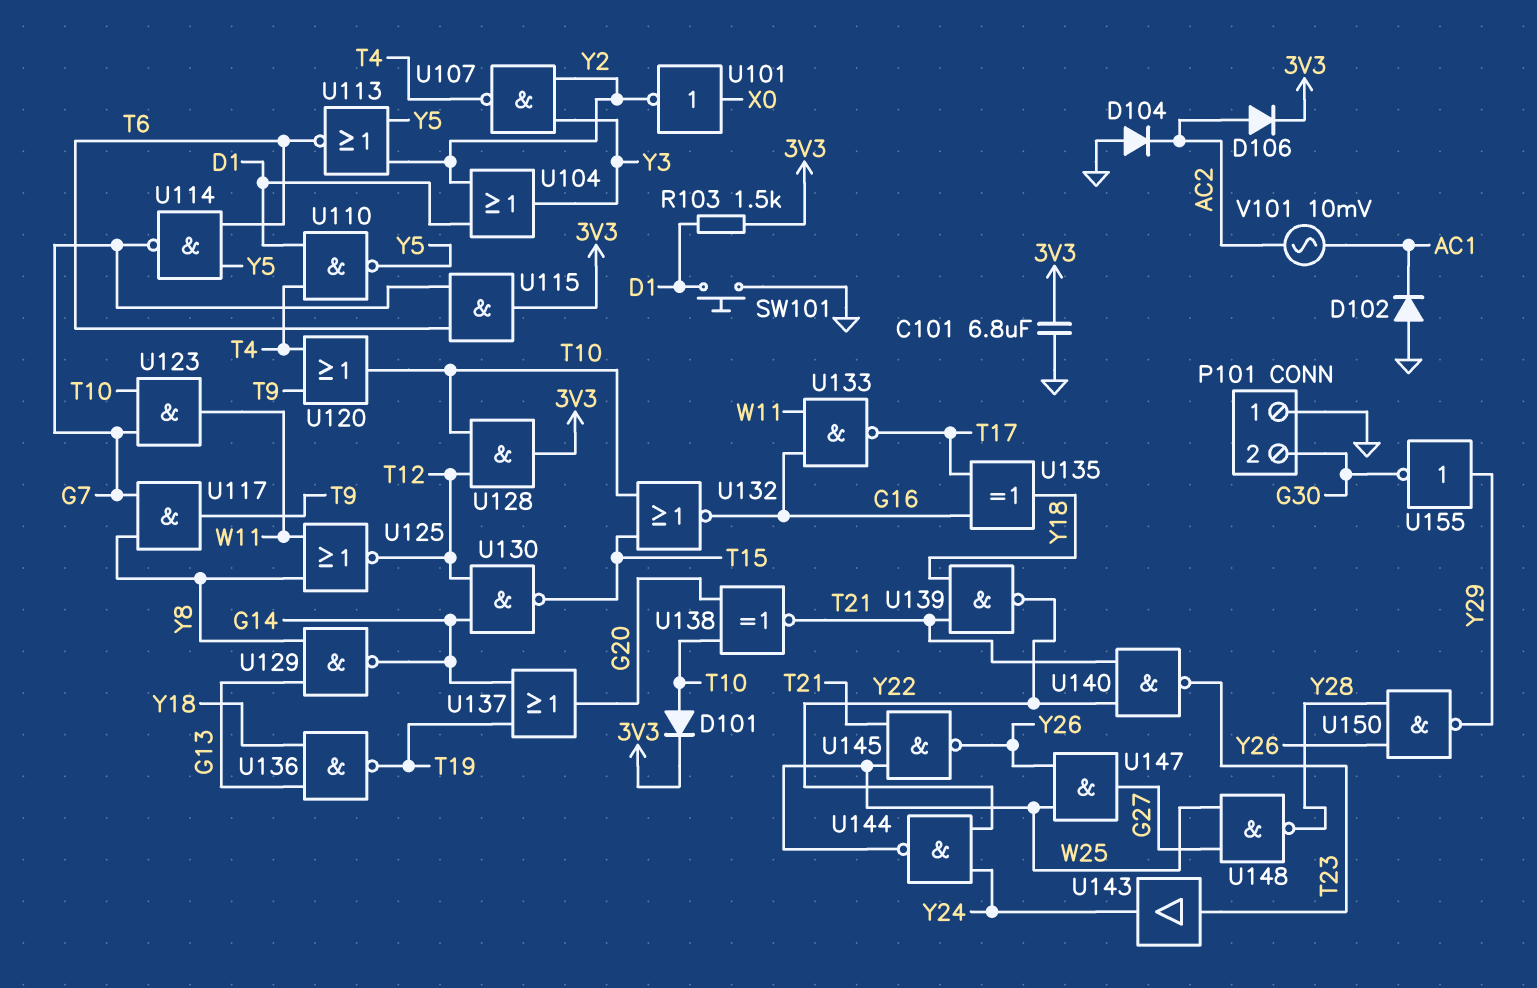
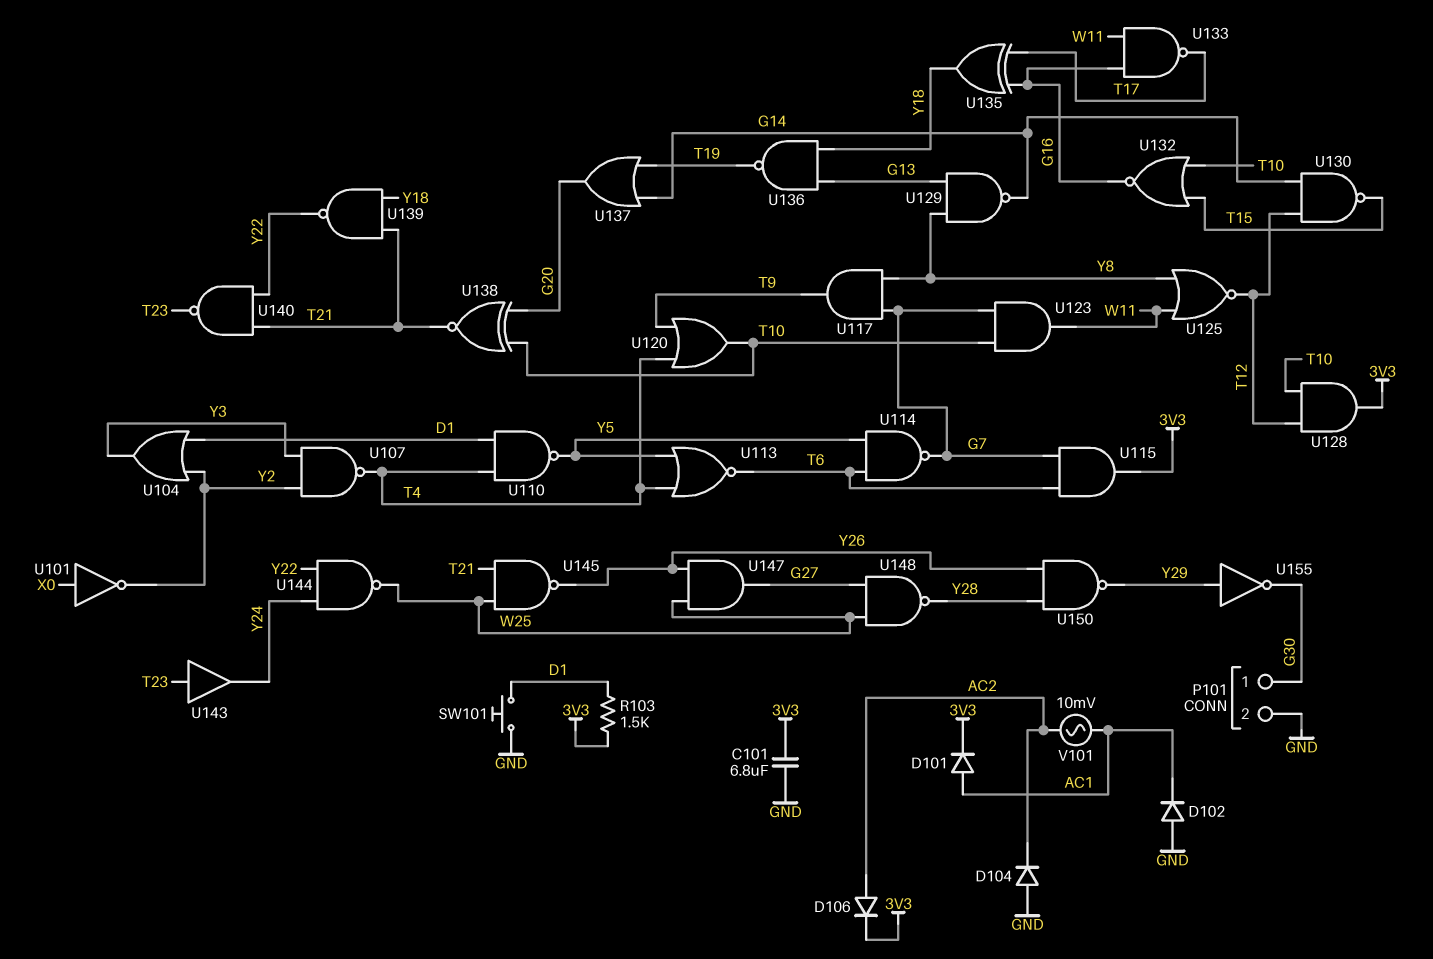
D101: diode (A T10, K 3V3) -> diode (A AC1, K 3V3)
P101 pin 1: GND -> G30
P101 pin 2: G30 -> GND
U113: NOR (in Y2, in Y5, out T6) -> NOR (in T4, in Y5, out T6)

